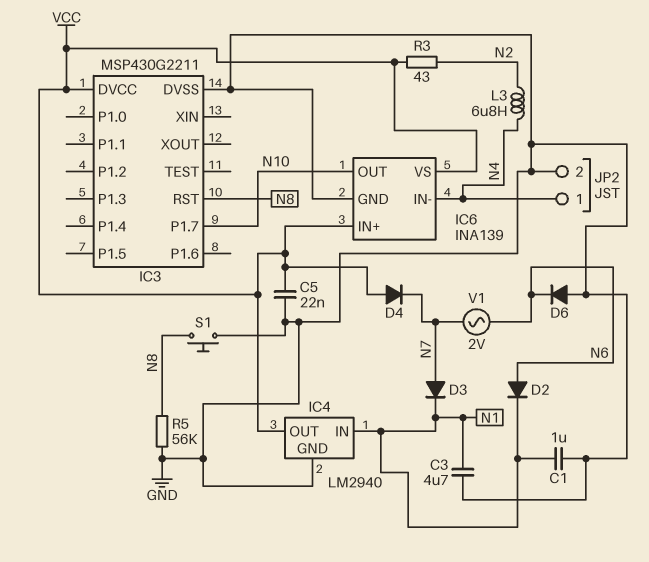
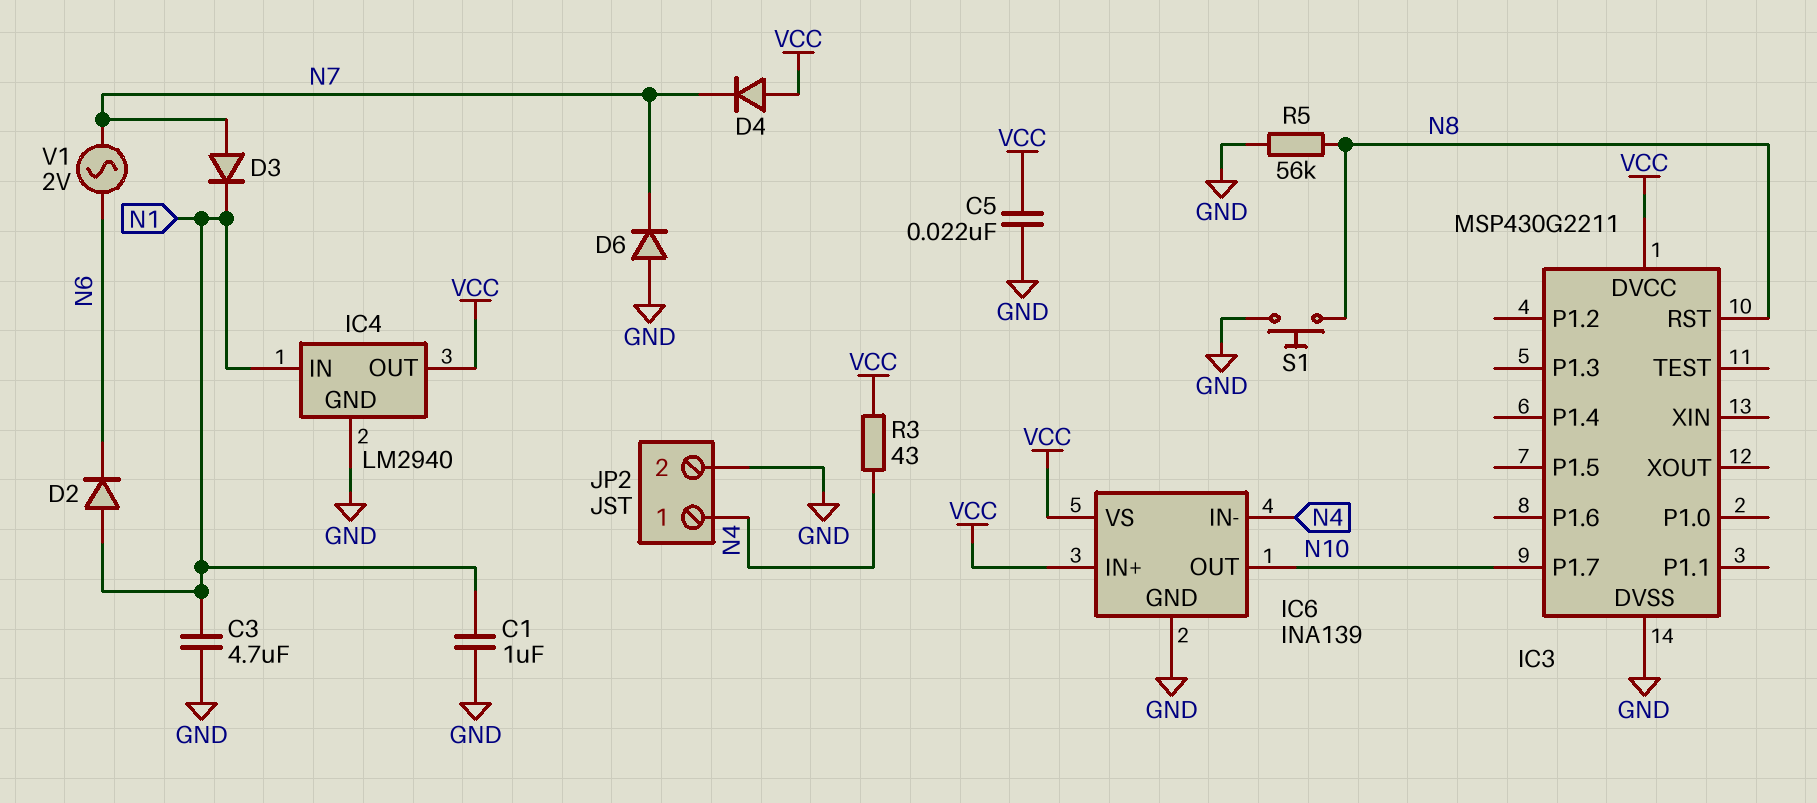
D2: diode (A N6, K N1) -> diode (A N1, K N6)
D6: diode (A GND, K N6) -> diode (A GND, K N7)
L3: 6.8uH (N2, N4) -> none
R3: 43 (N2, VCC) -> 43 (N4, VCC)

